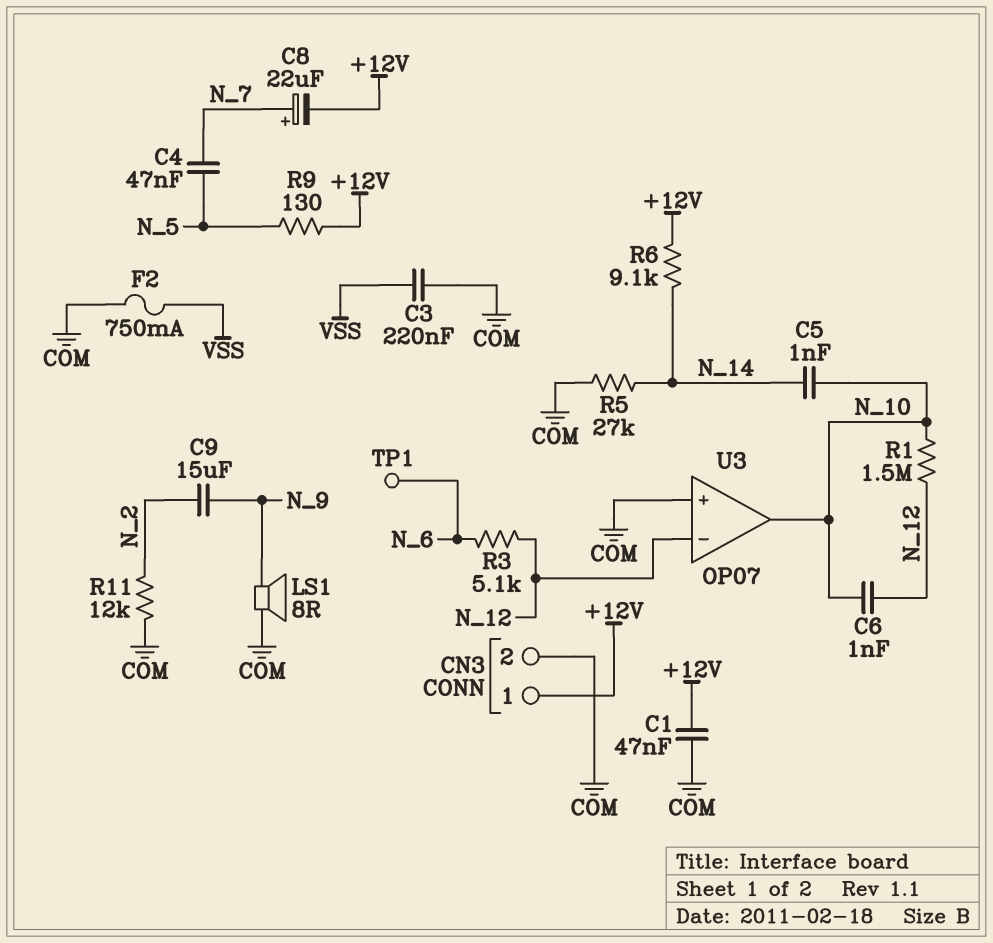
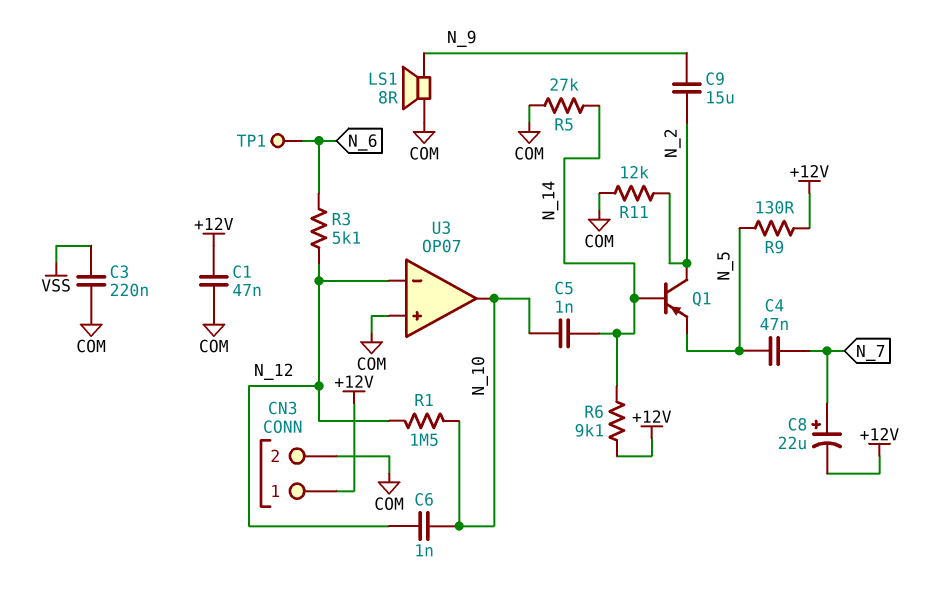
F2: 750mA (COM, VSS) -> none
Q1: none -> PNP (B N_14, C N_2, E N_5)

